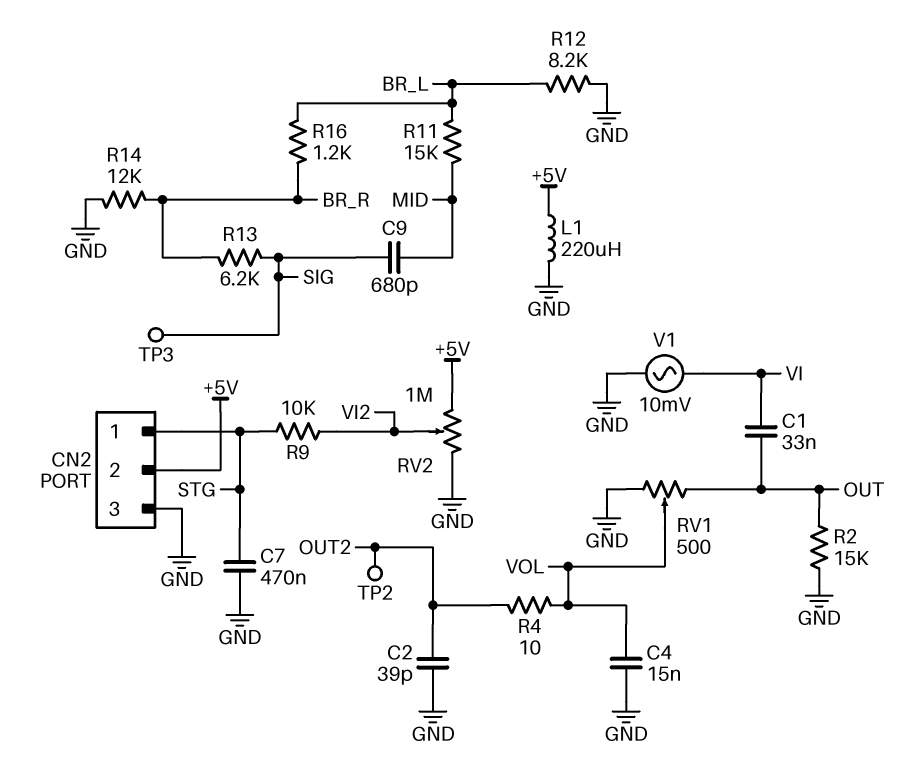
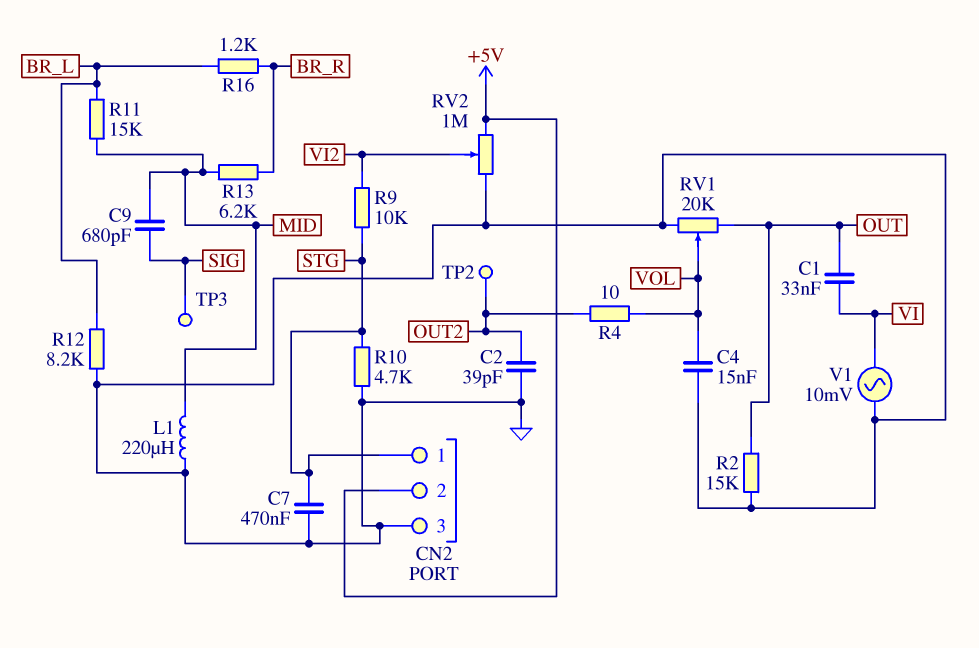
L1: 220uH (+5V, GND) -> 220uH (GND, MID)
R10: none -> 4.7k (GND, STG)
R13: 6.2k (BR_R, SIG) -> 6.2k (BR_R, MID)
R14: 12k (BR_R, GND) -> none
RV1: 500 (GND, OUT, wiper VOL) -> 20k (GND, OUT, wiper VOL)

